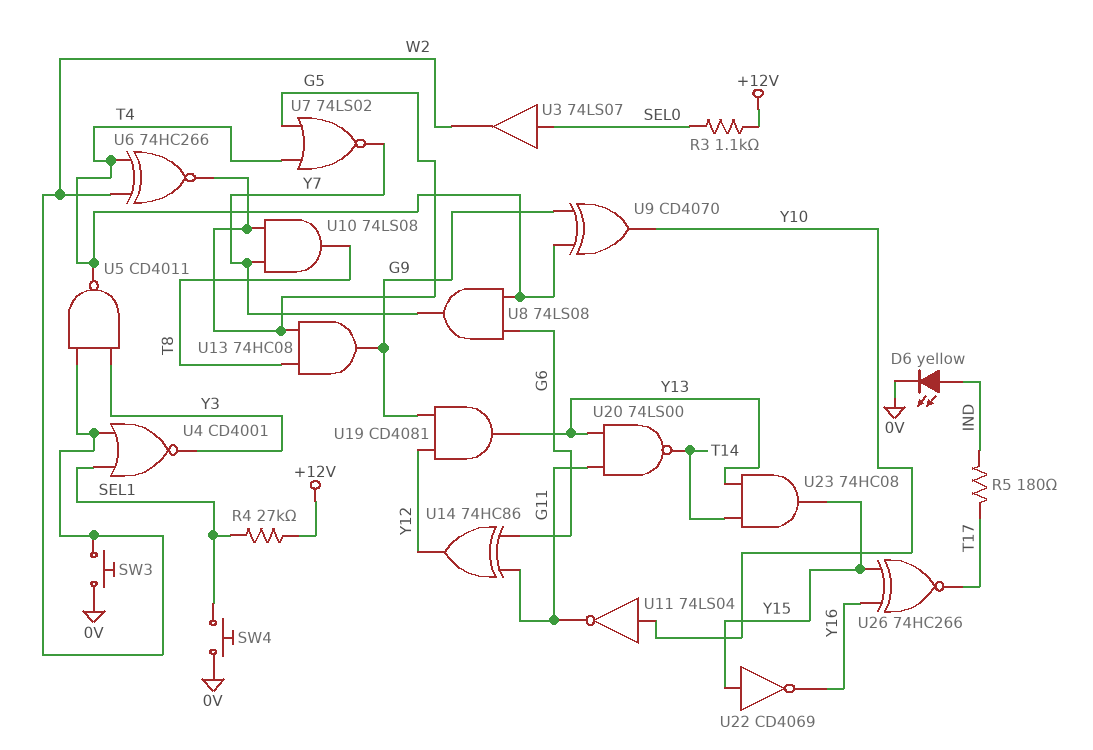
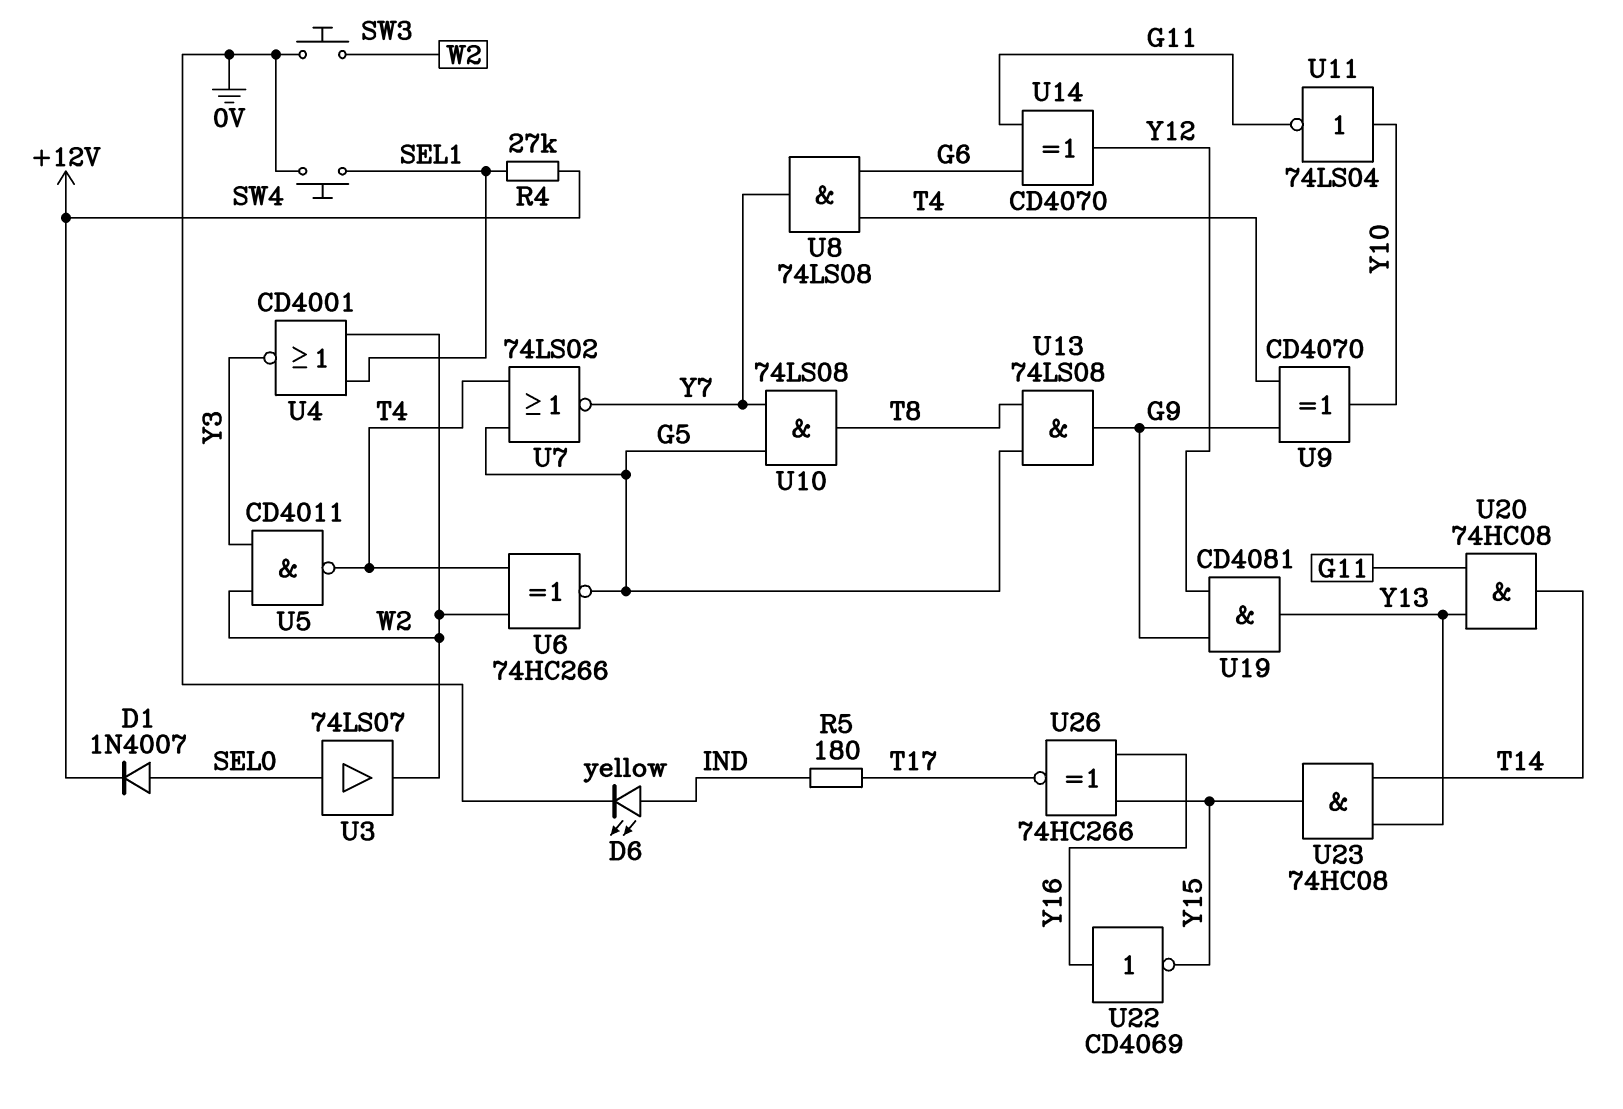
D1: none -> diode 1N4007 (A SEL0, K +12V)
R3: 1.1k (+12V, SEL0) -> none
U13: AND 74HC08 (in G5, in T8, out G9) -> AND 74LS08 (in G5, in T8, out G9)
U14: XOR 74HC86 (in G6, in G11, out Y12) -> XOR CD4070 (in G6, in G11, out Y12)
U20: NAND 74LS00 (in G11, in Y13, out T14) -> AND 74HC08 (in G11, in Y13, out T14)
U22: NOT CD4069 (in Y15, out Y16) -> NOT CD4069 (in Y16, out Y15)

